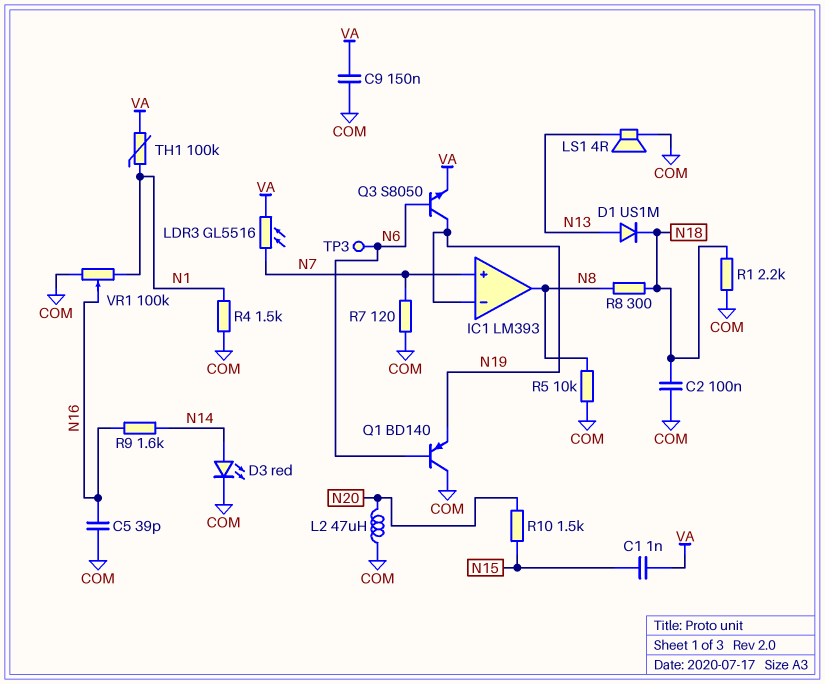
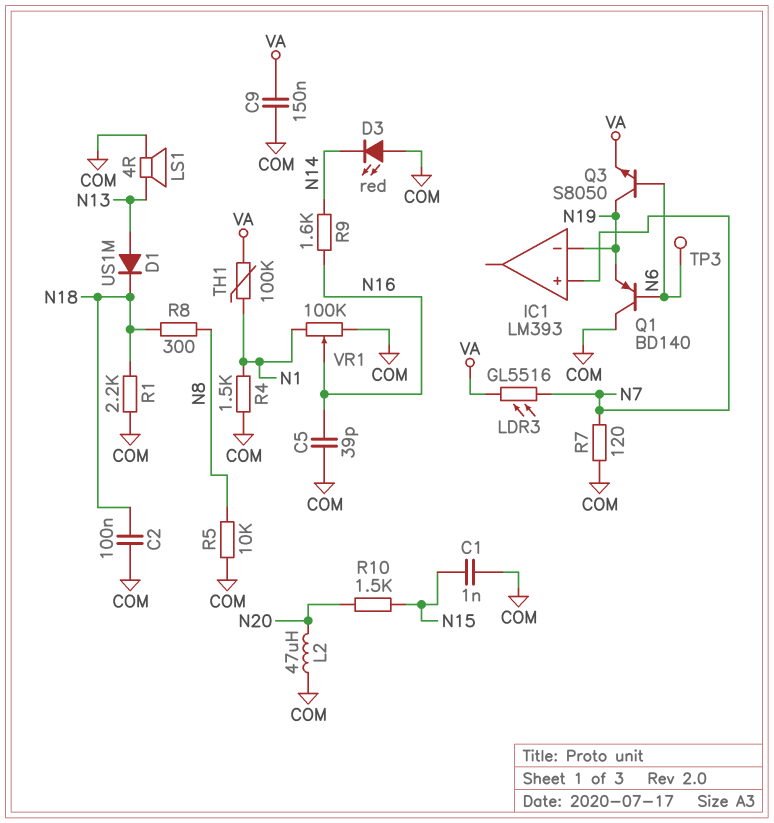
C1: 1nF (N15, VA) -> 1nF (COM, N15)
D3: LED red (A N14, K COM) -> LED red (A COM, K N14)
IC1 pin out: N8 -> none

